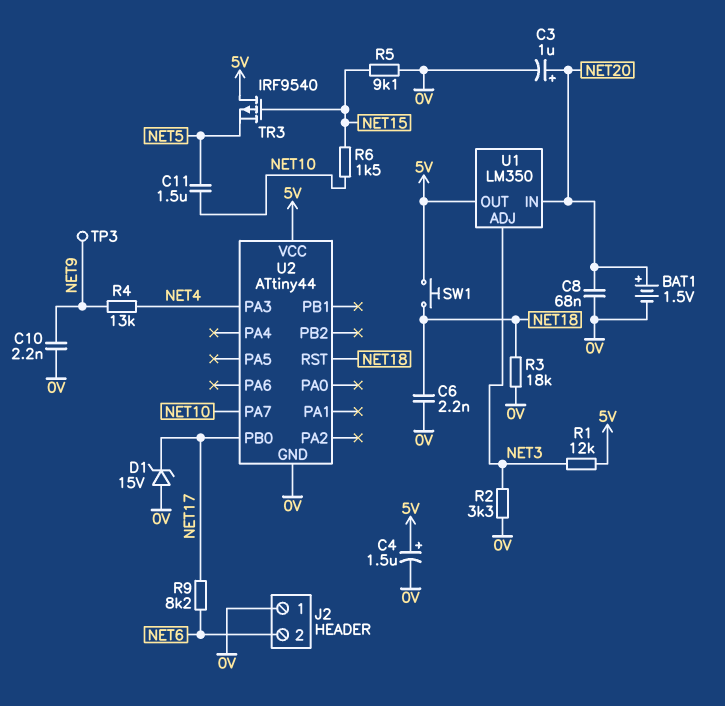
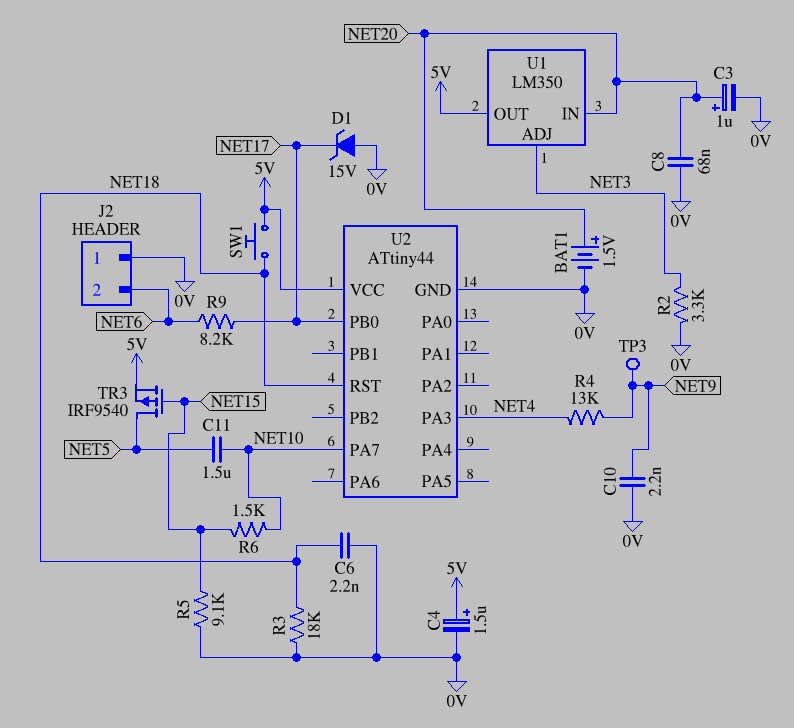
R1: 12k (5V, NET3) -> none
TR3: PMOS IRF9540 (G NET15, D 5V, S NET5) -> PMOS IRF9540 (G NET15, D NET5, S 5V)

